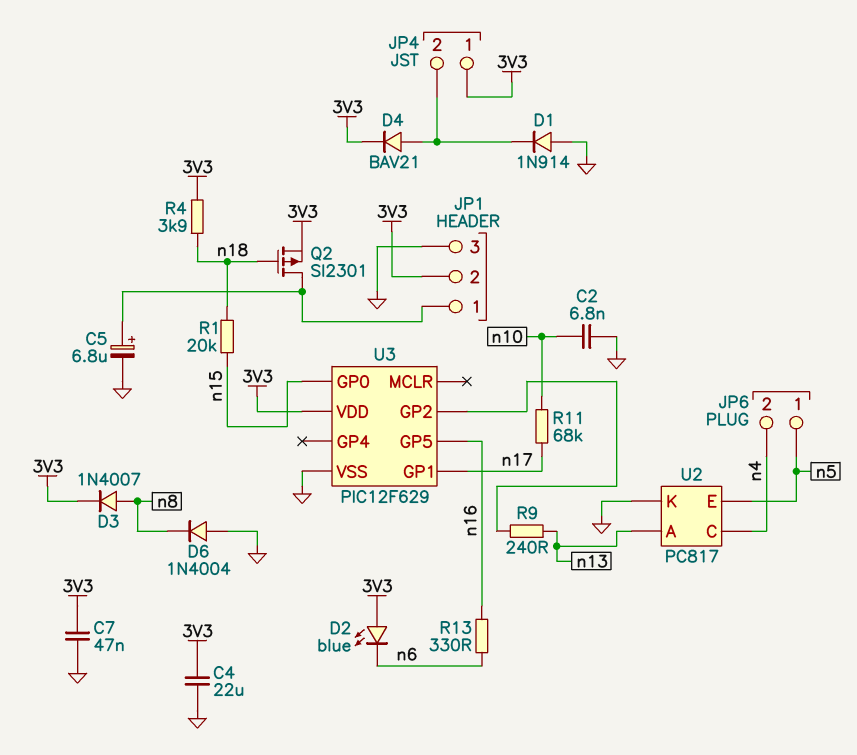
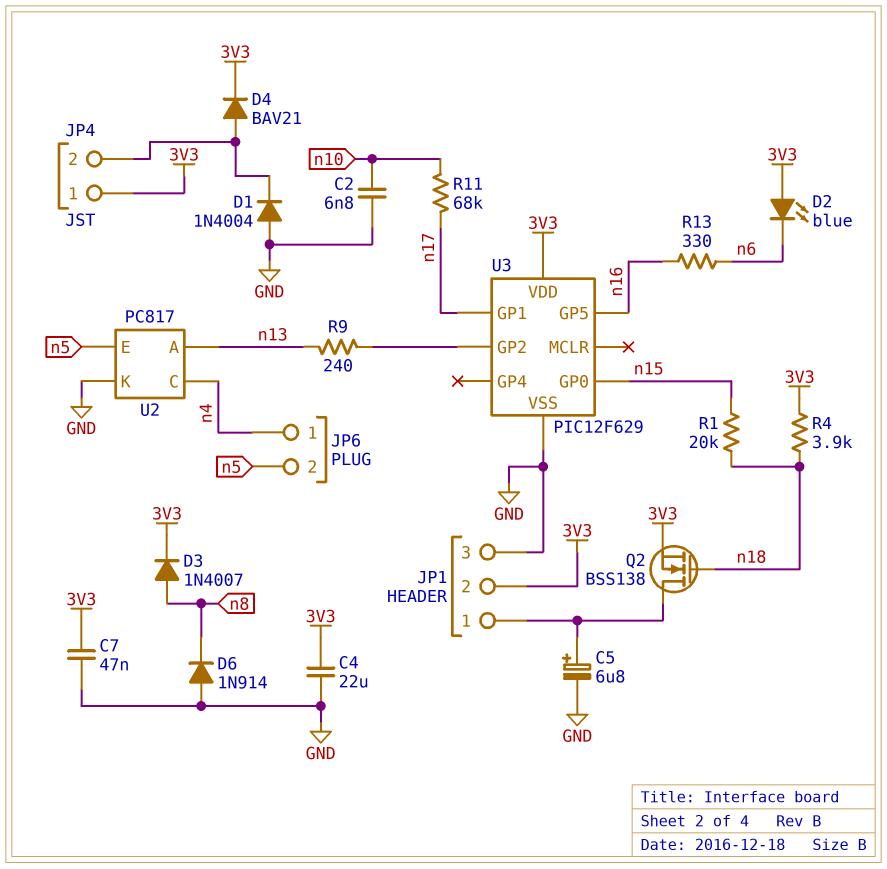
D1: diode 1N914 (A GND, K JP4/2) -> diode 1N4004 (A GND, K JP4/2)
D6: diode 1N4004 (A GND, K n8) -> diode 1N914 (A GND, K n8)
JP6 pin 1: n5 -> n4
JP6 pin 2: n4 -> n5
Q2: PMOS SI2301 (G n18, D JP1/1, S 3V3) -> NMOS BSS138 (G n18, D JP1/1, S 3V3)

